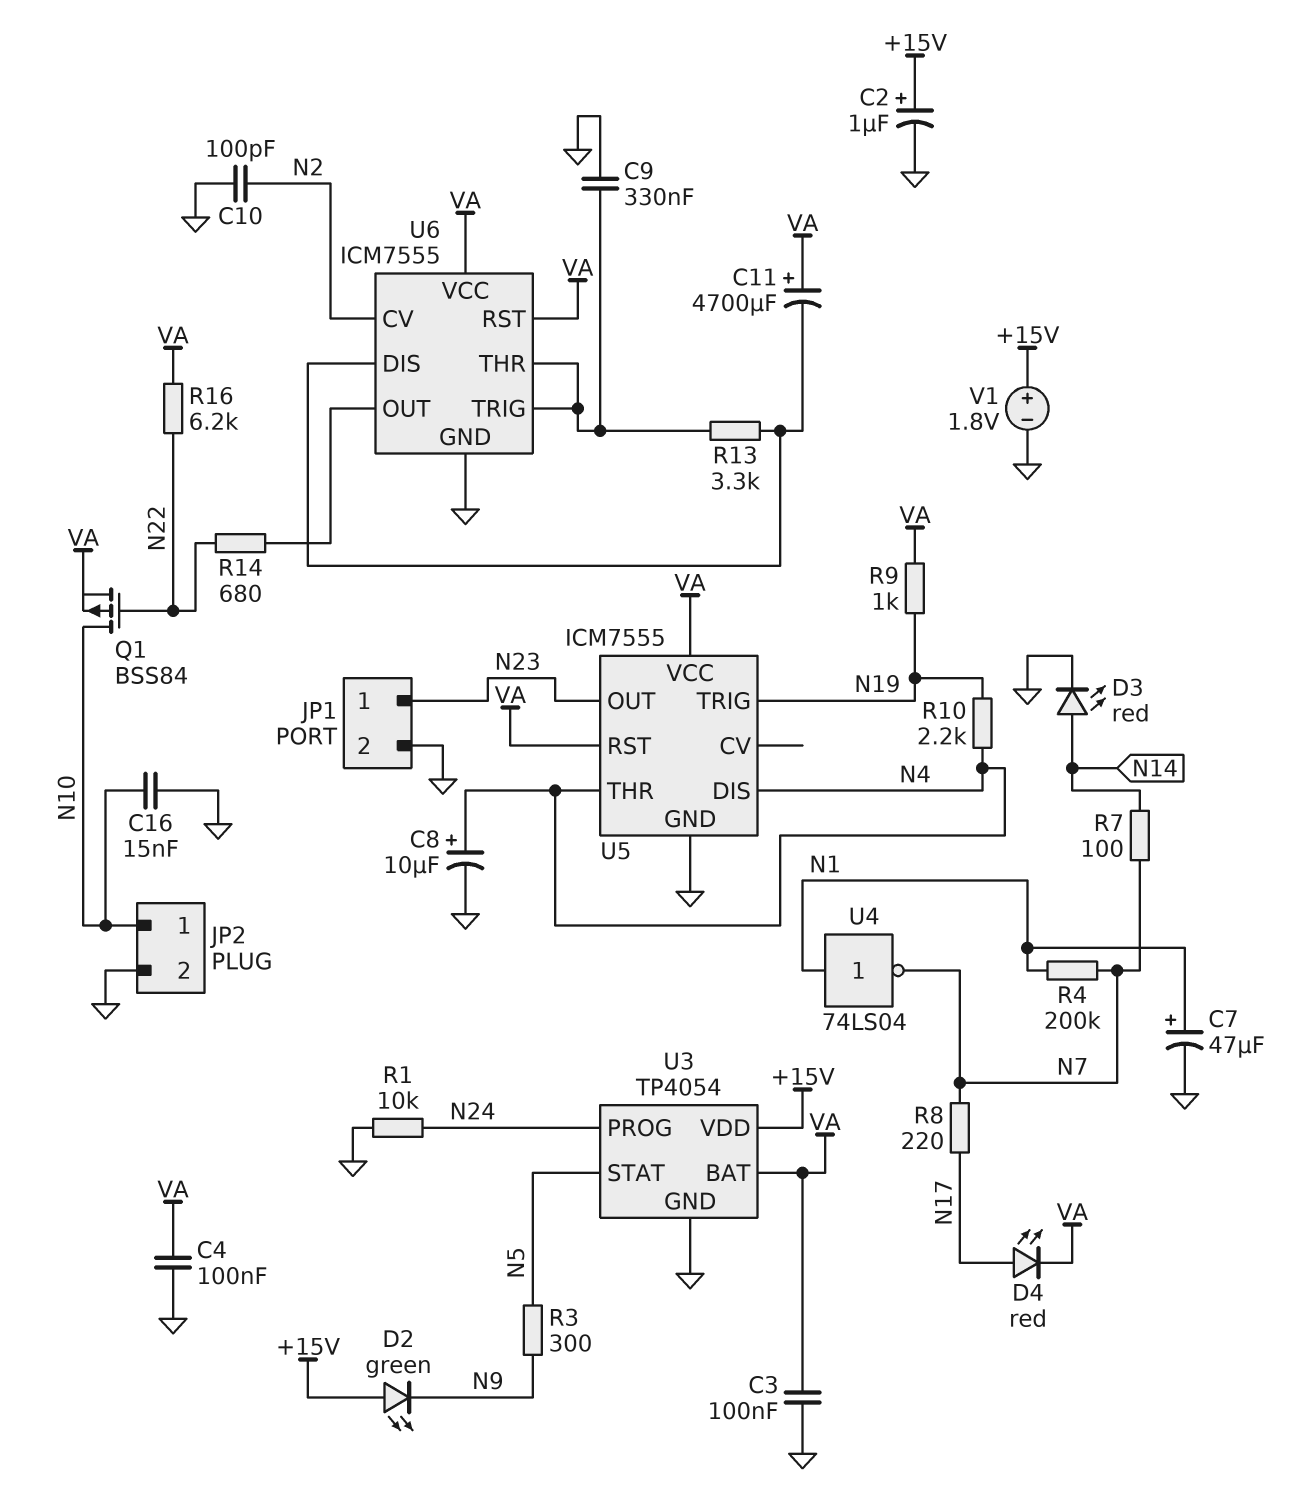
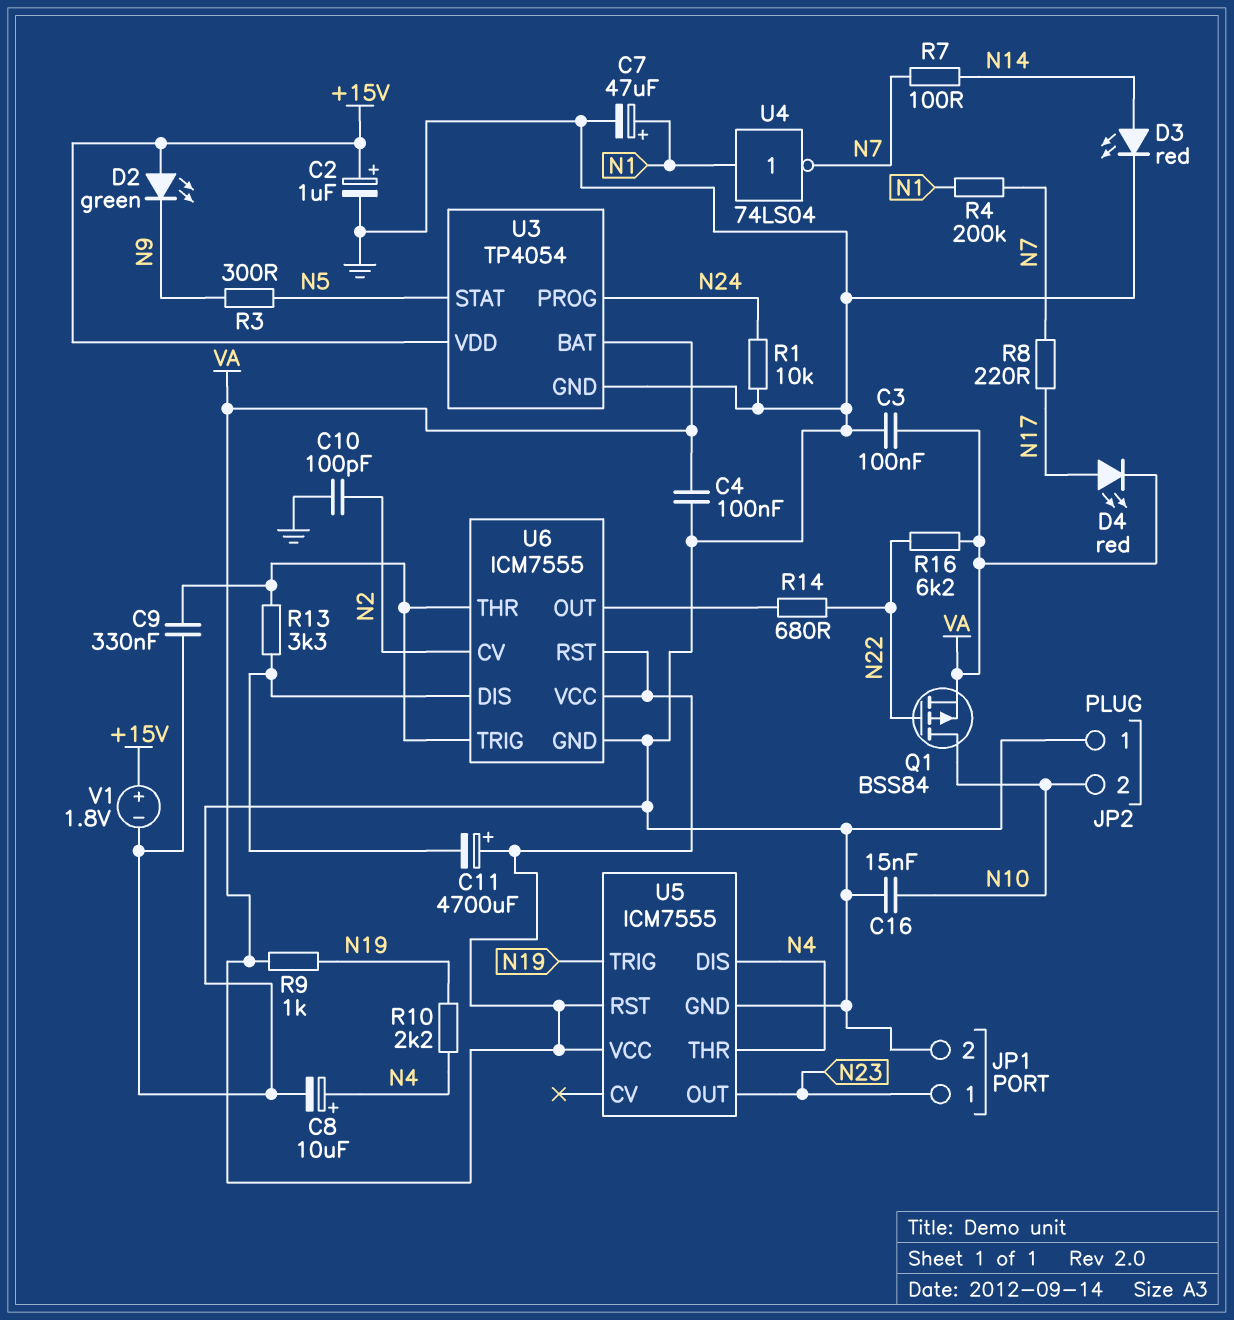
JP2 pin 1: N10 -> GND
JP2 pin 2: GND -> N10

